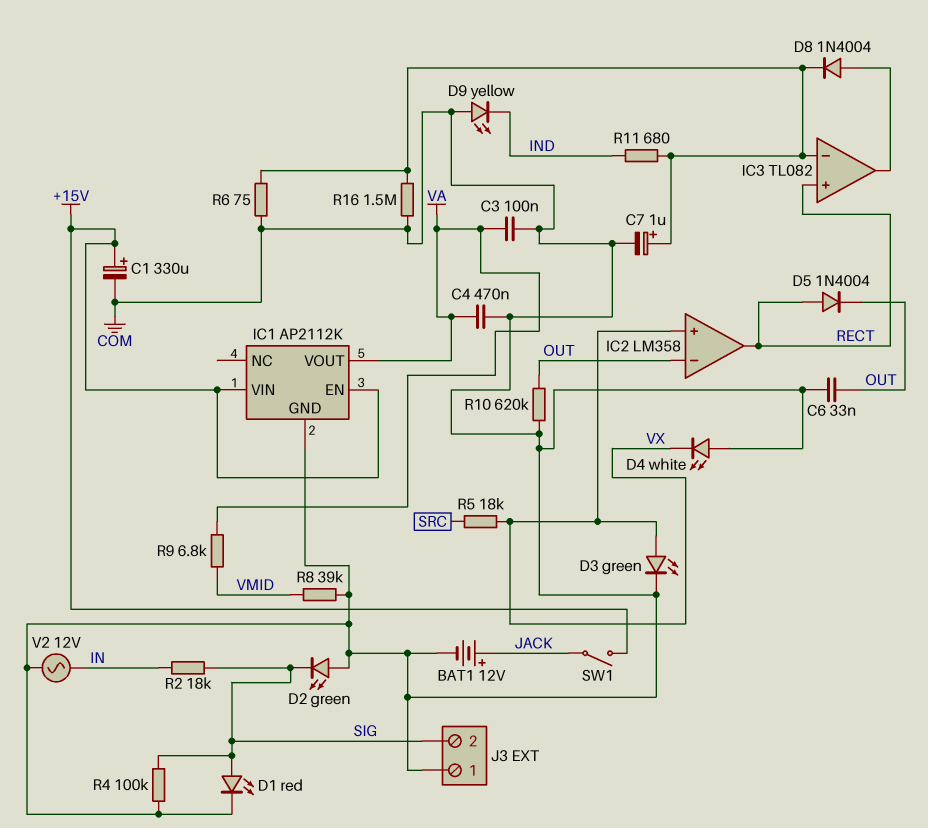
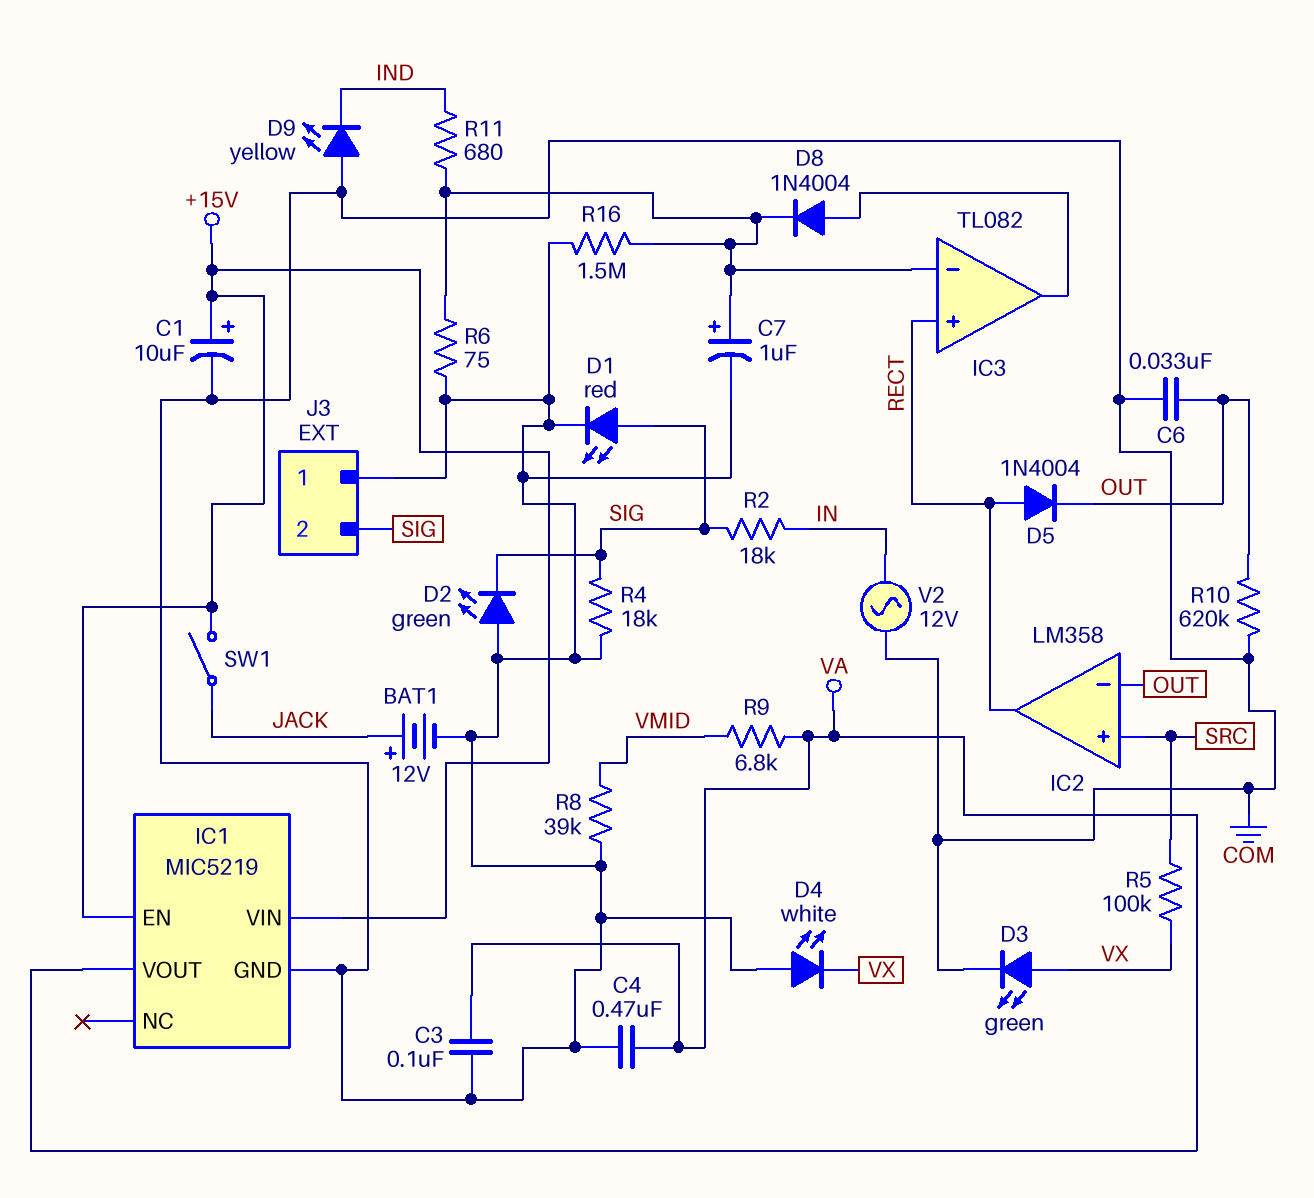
C1: 330uF (plus +15V, minus COM) -> 10uF (plus +15V, minus COM)
IC1: AP2112K -> MIC5219
IC2 pin in+: VX -> SRC
R4: 100k (COM, SIG) -> 18k (COM, SIG)
R5: 18k (SRC, VX) -> 100k (SRC, VX)

